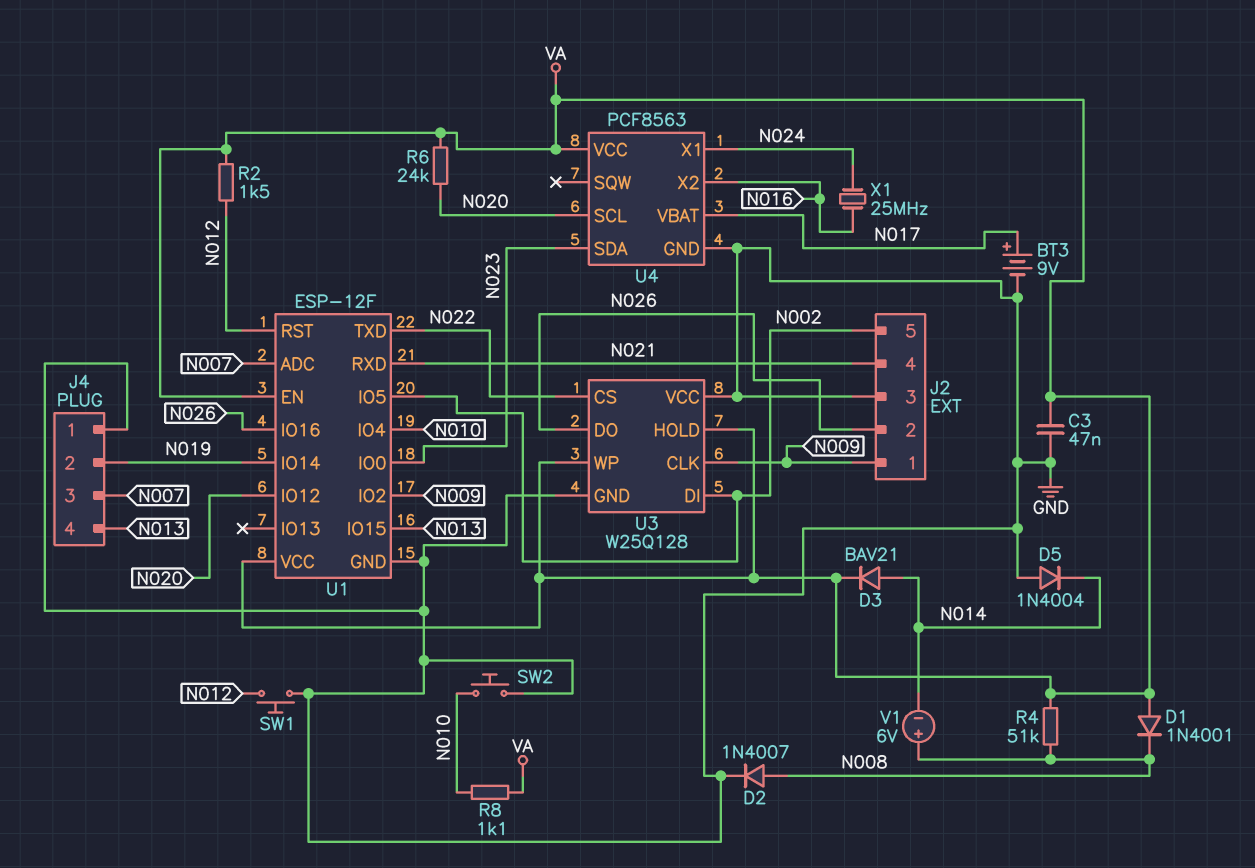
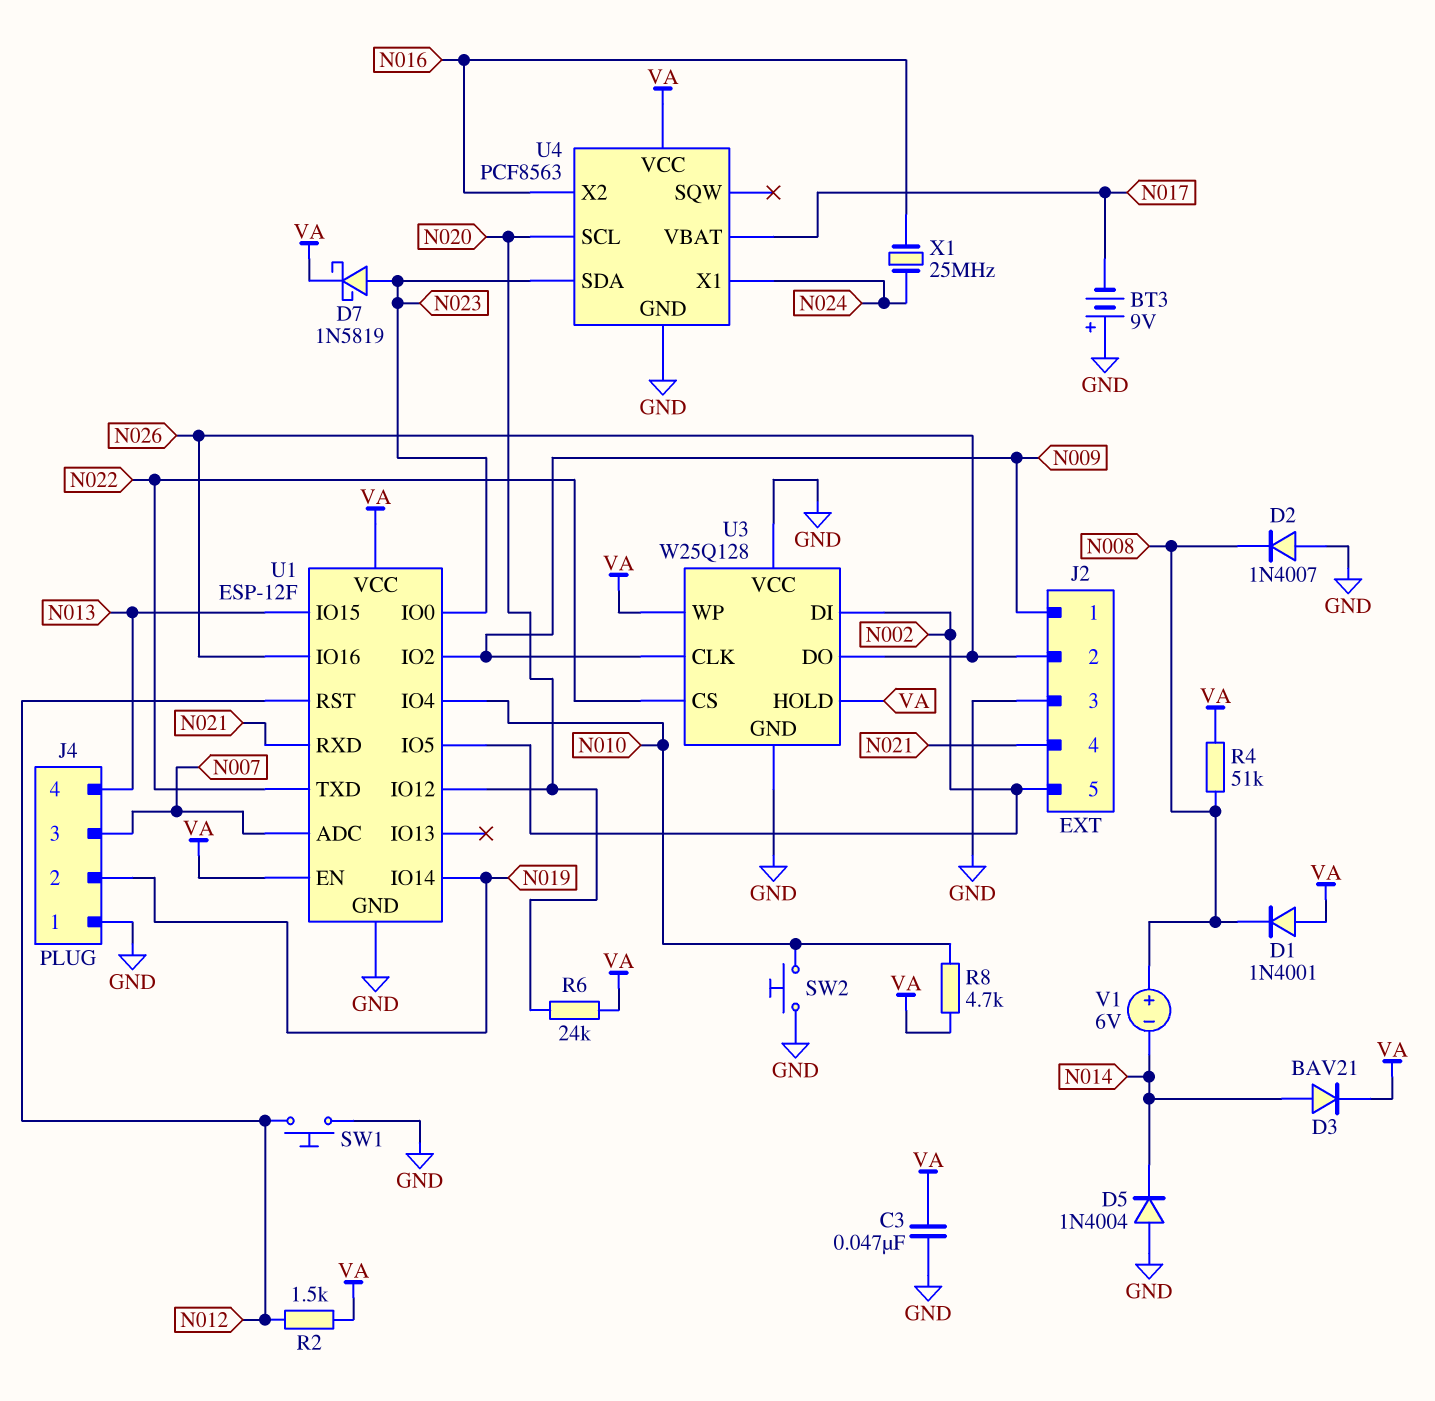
BT3: 9V (plus N017, minus GND) -> 9V (plus GND, minus N017)
D2: diode 1N4007 (A N008, K GND) -> diode 1N4007 (A GND, K N008)
D7: none -> schottky 1N5819 (A N023, K VA)
R8: 1.1k (N010, VA) -> 4.7k (N010, VA)

